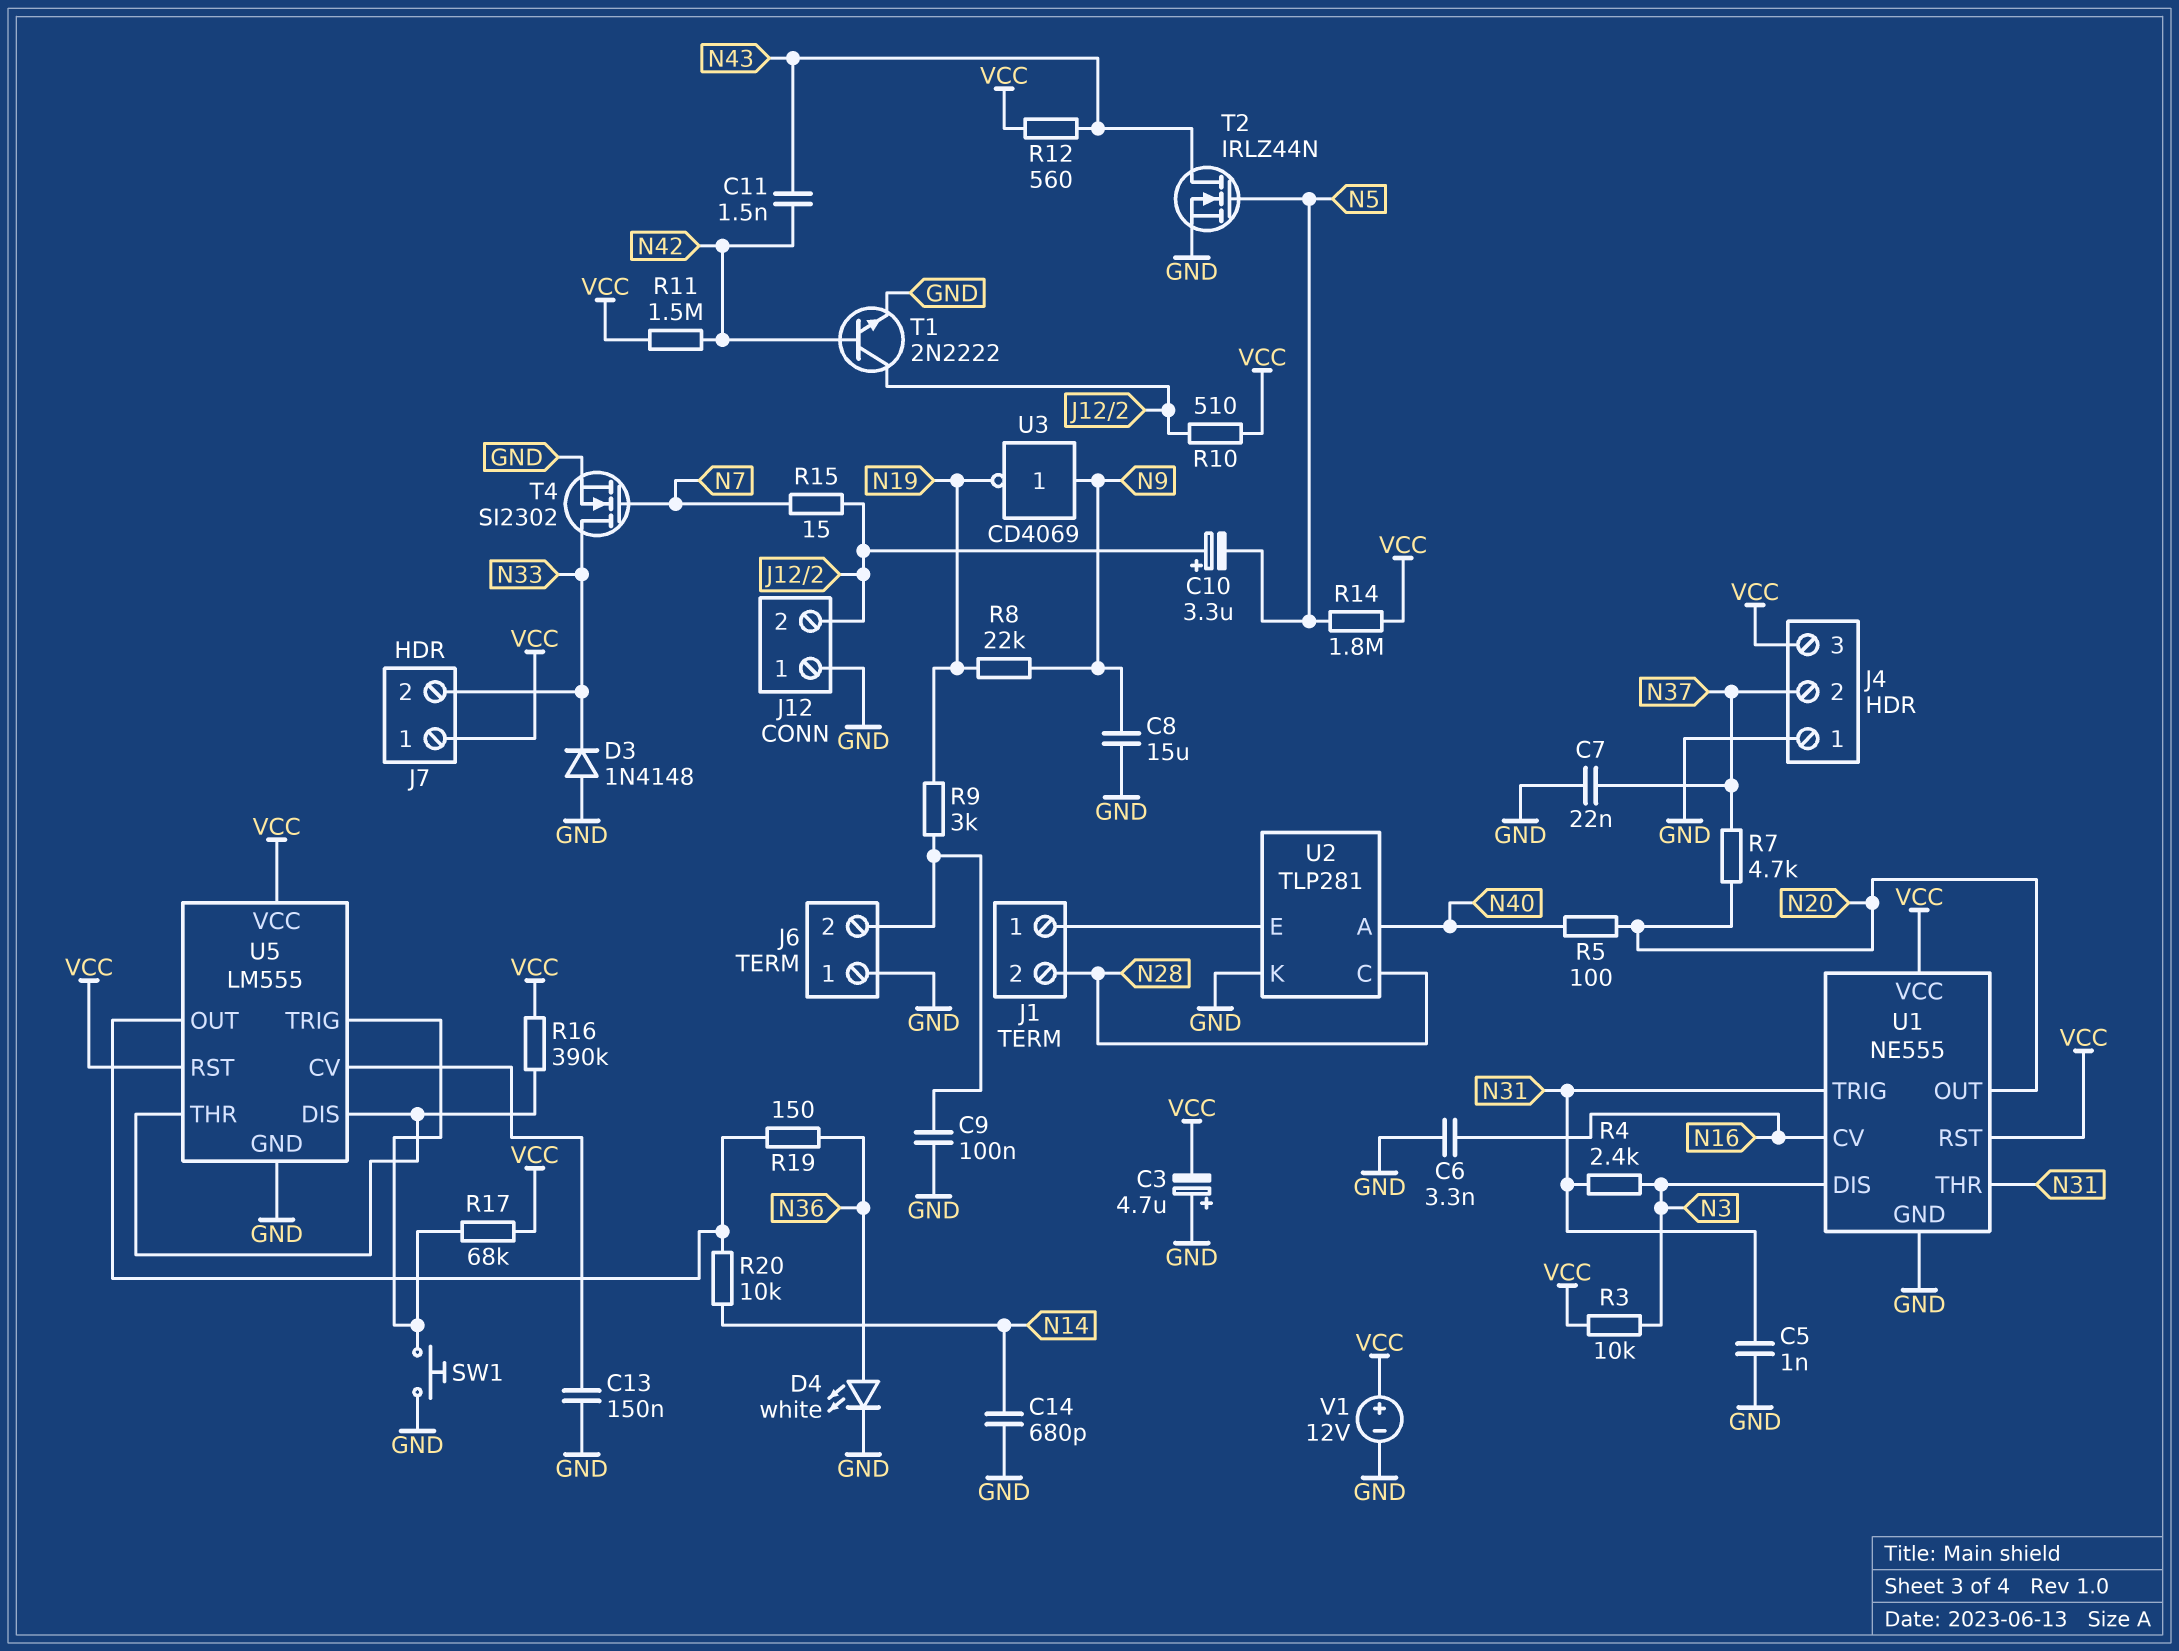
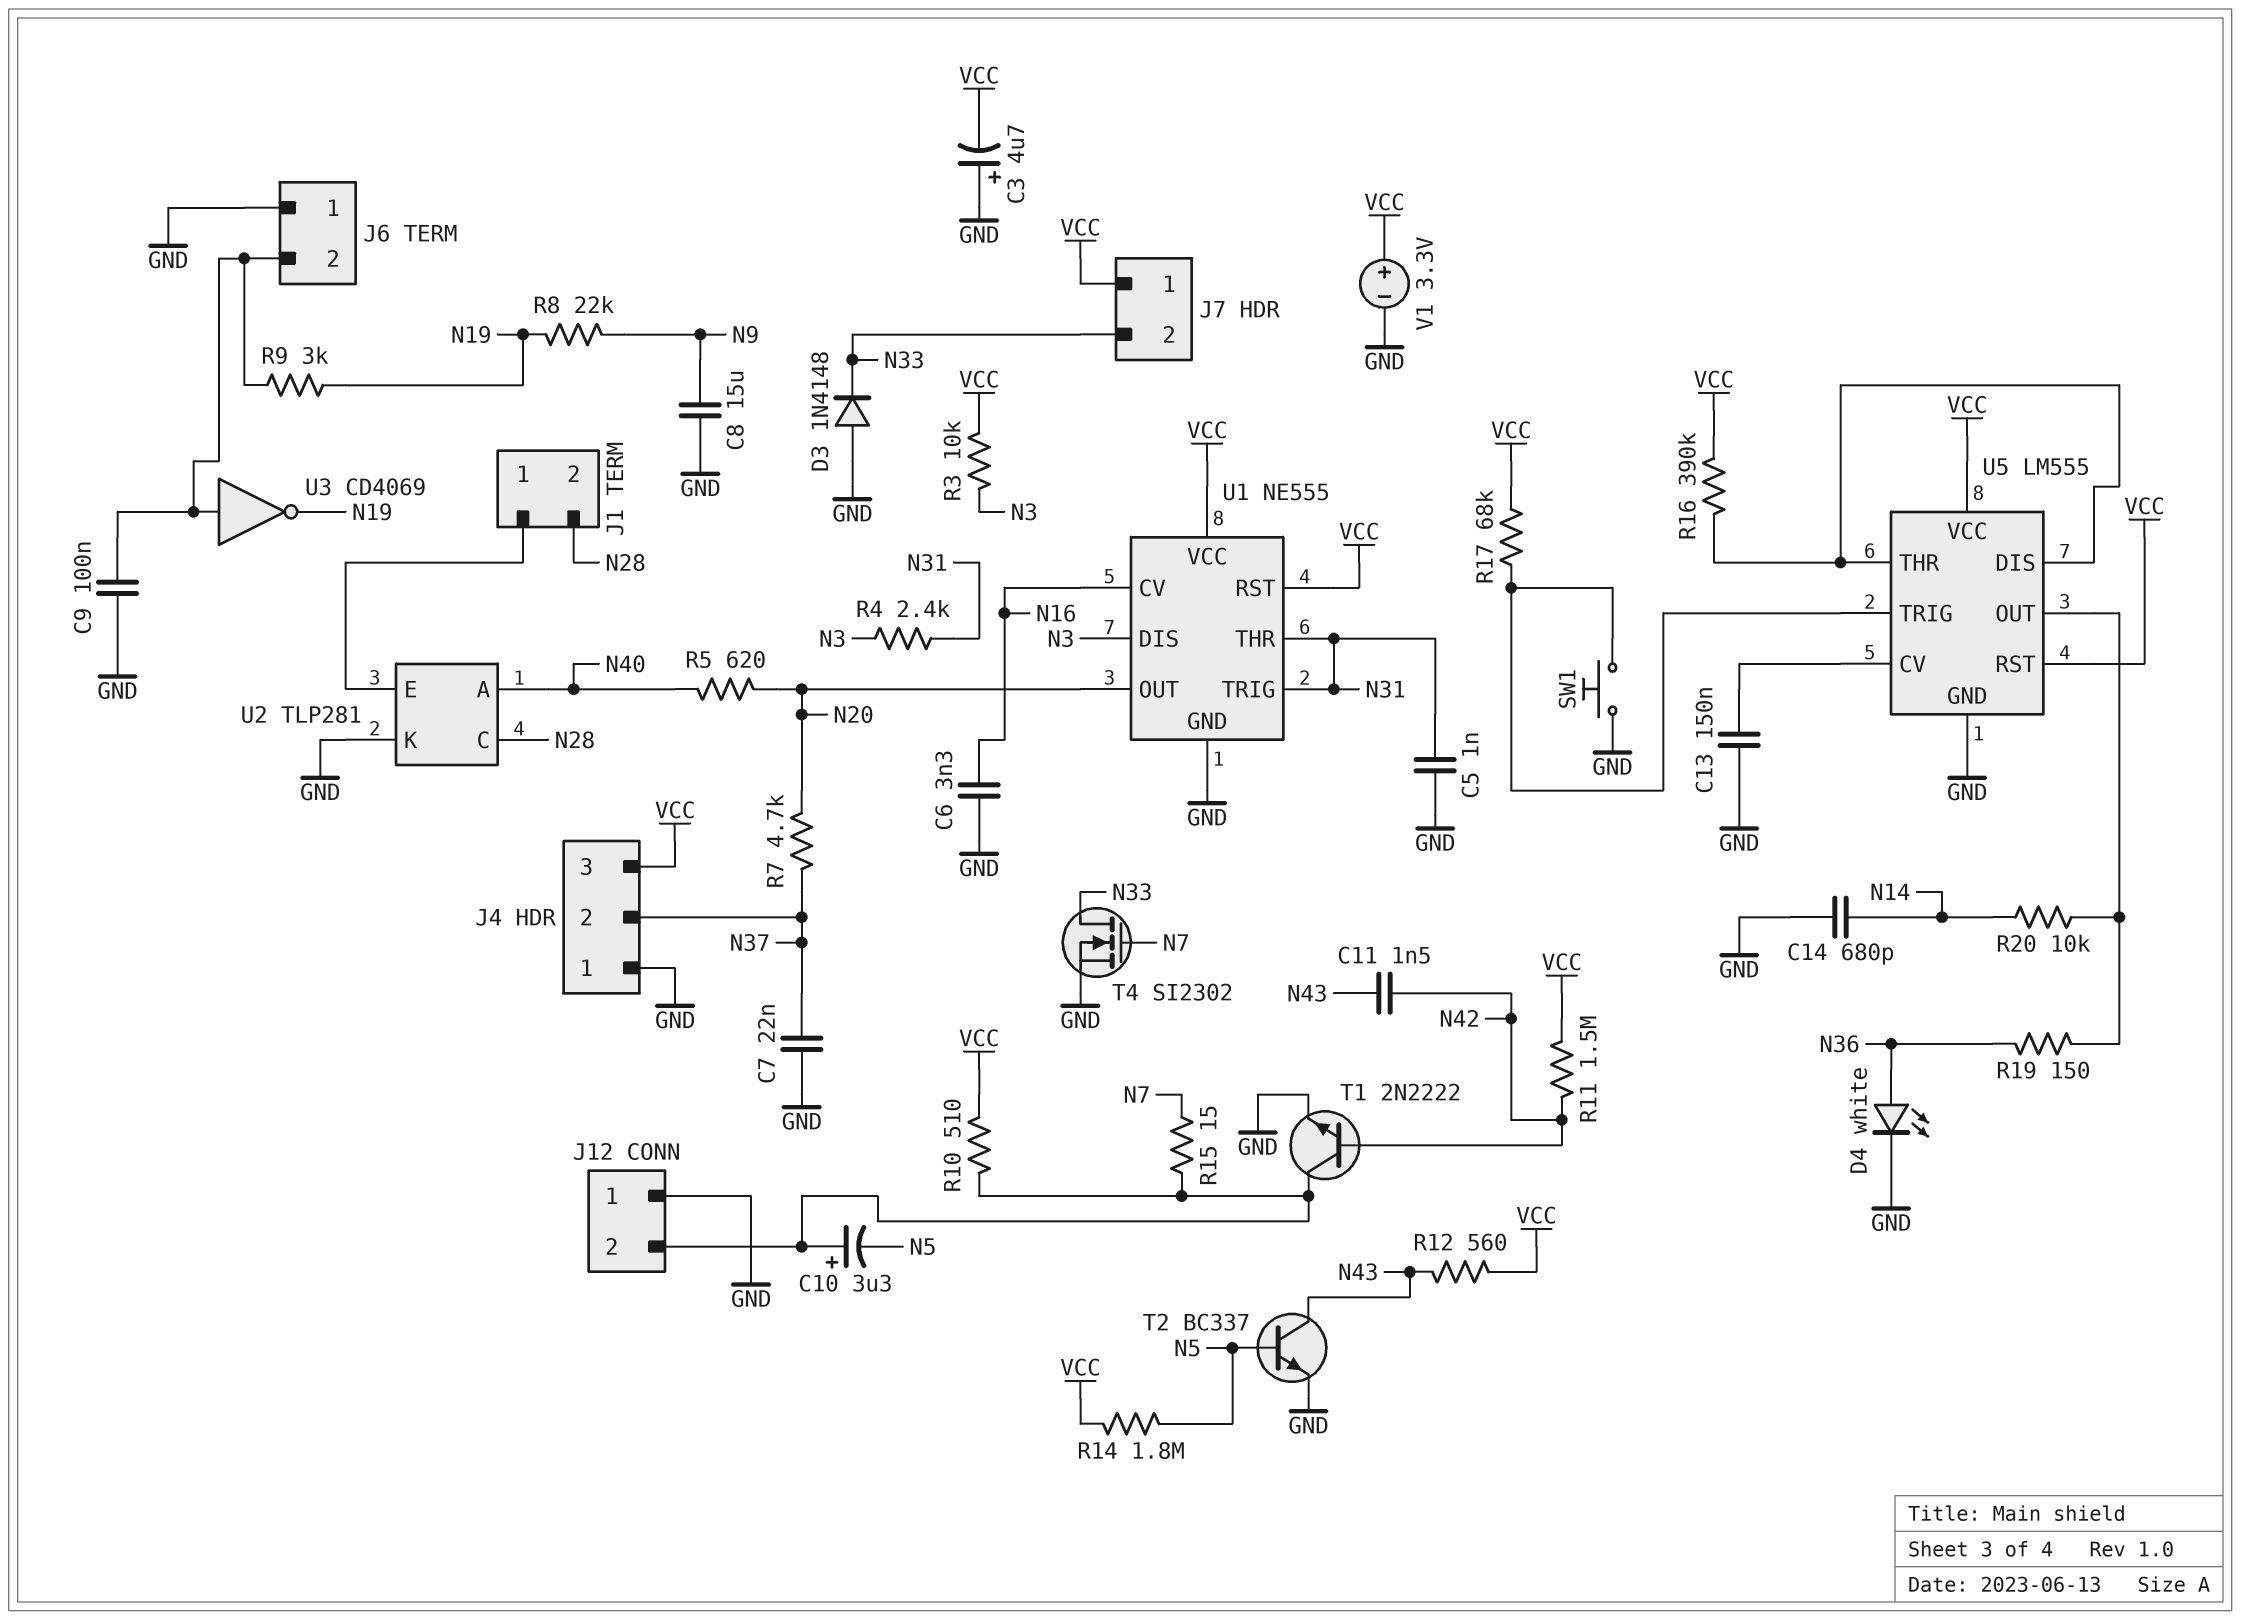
R5: 100 (N20, N40) -> 620 (N20, N40)
T2: NMOS IRLZ44N (G N5, D N43, S GND) -> NPN BC337 (B N5, C N43, E GND)
U3: NOT CD4069 (in N9, out N19) -> NOT CD4069 (in J6/2, out N19)
V1: 12V (plus VCC, minus GND) -> 3.3V (plus VCC, minus GND)

